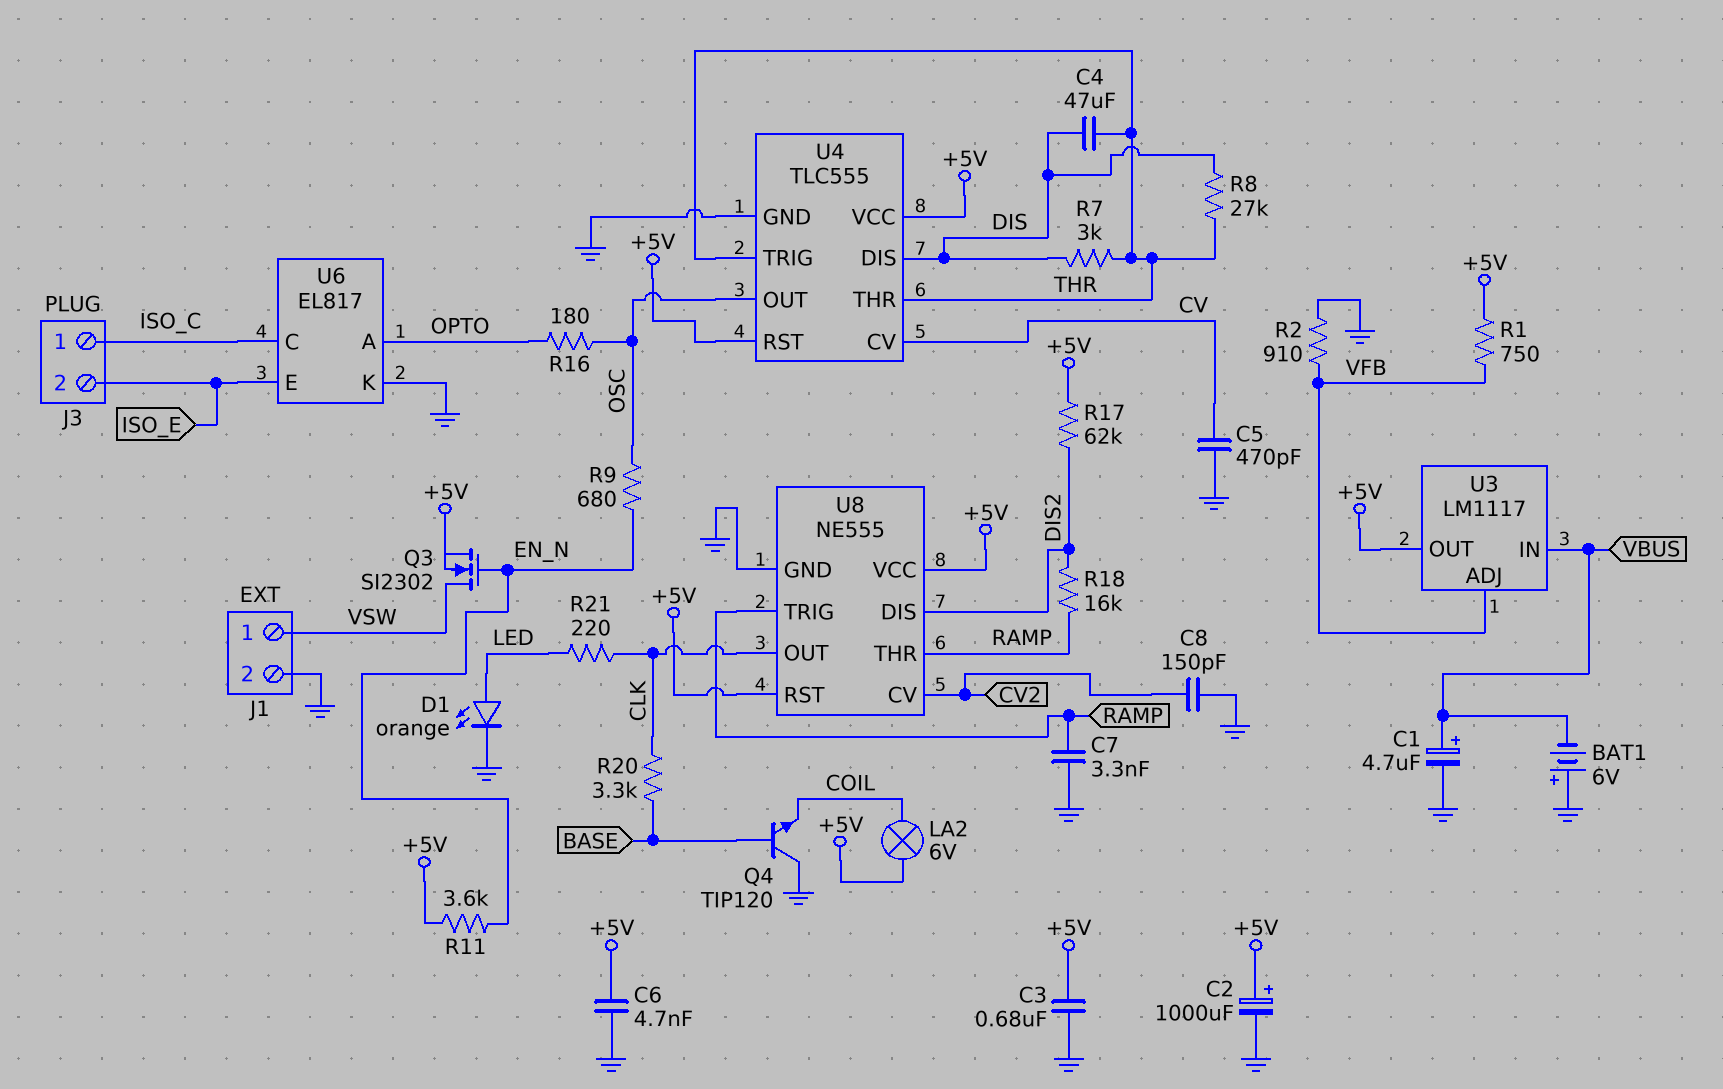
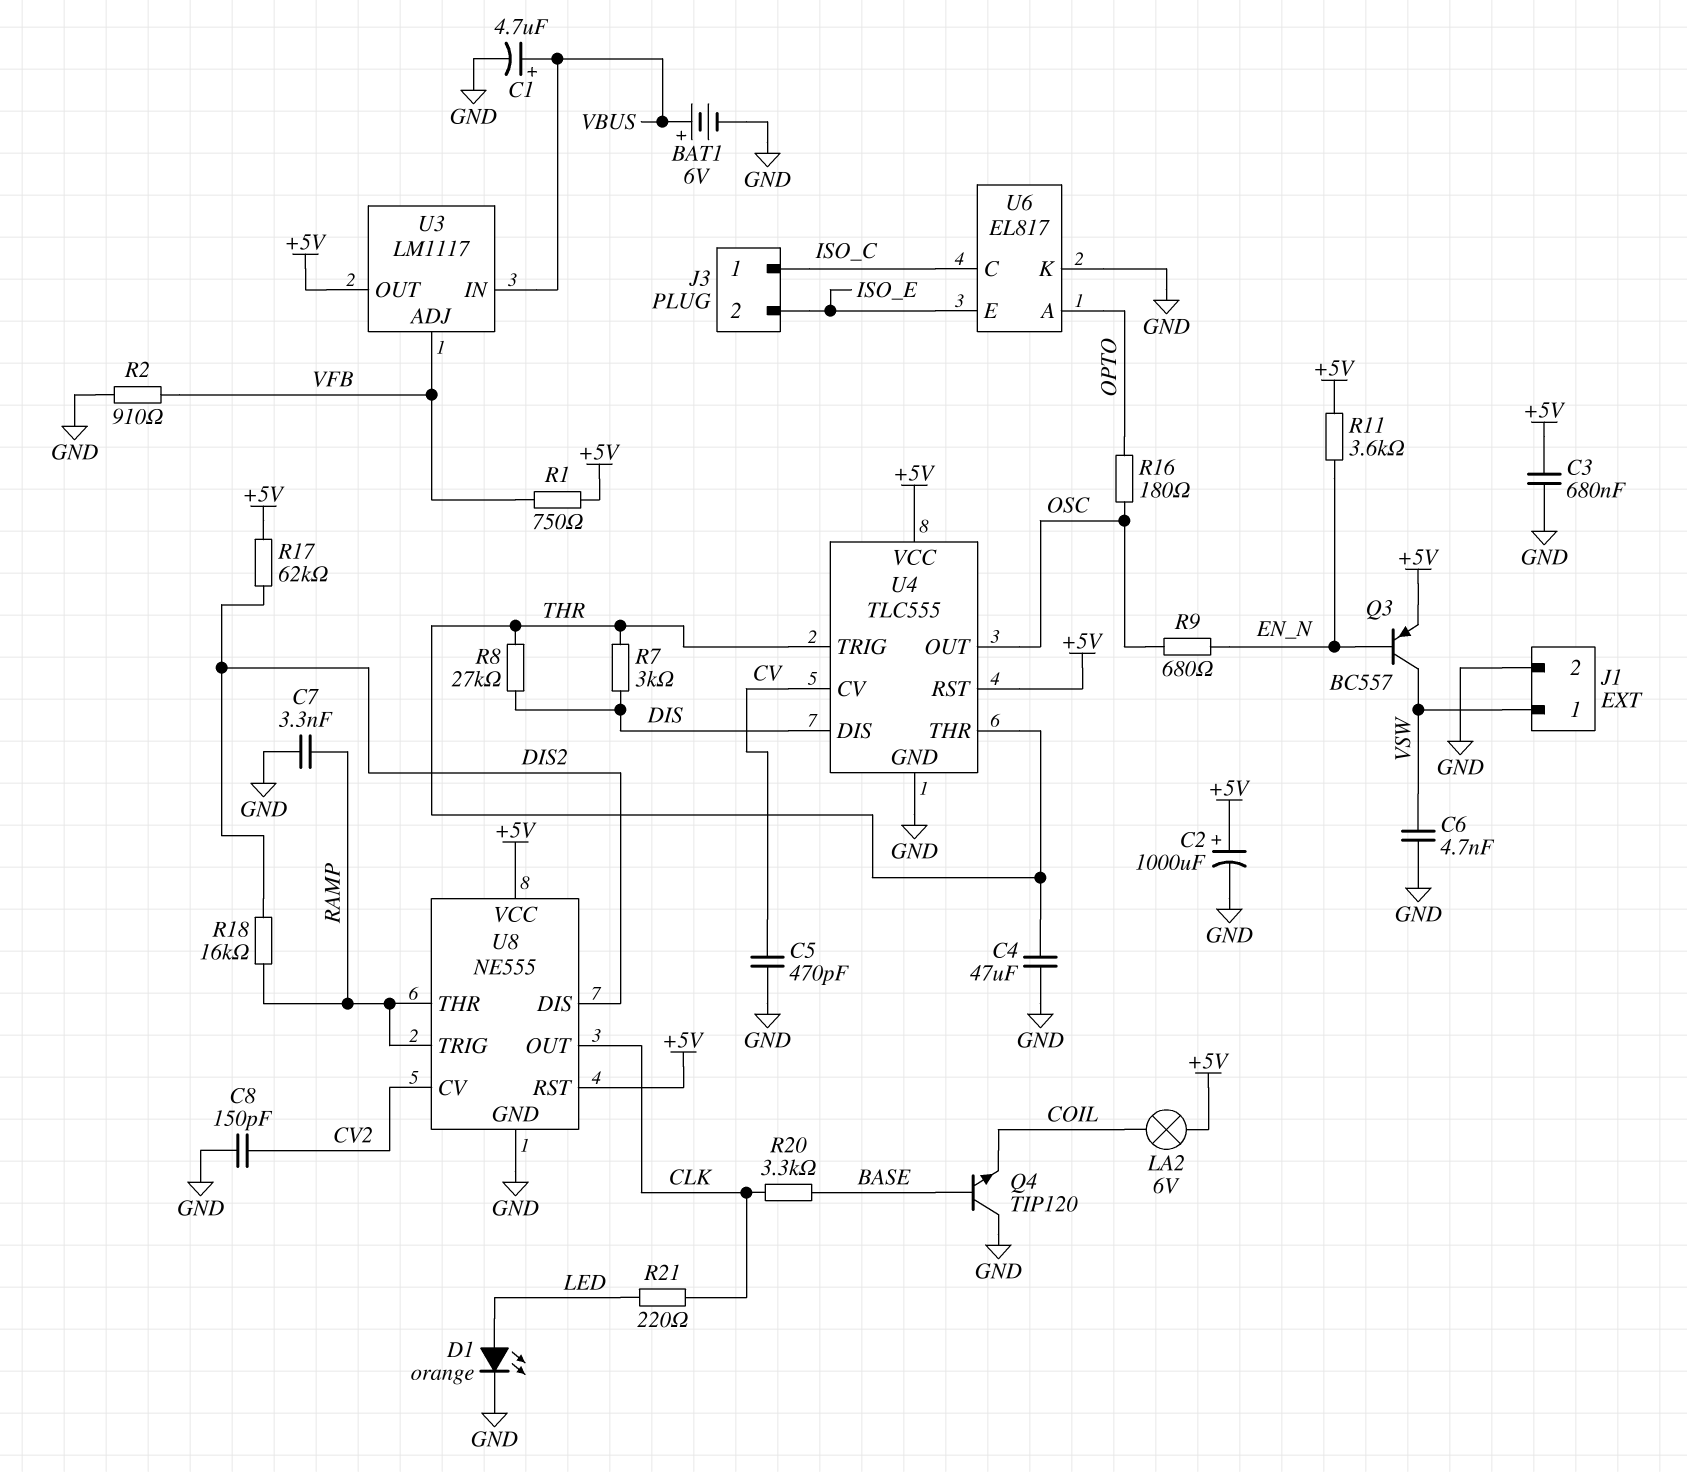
BAT1: 6V (plus GND, minus VBUS) -> 6V (plus VBUS, minus GND)
C4: 47uF (DIS, THR) -> 47uF (GND, THR)
C6: 4.7nF (+5V, GND) -> 4.7nF (GND, VSW)
Q3: NMOS SI2302 (G EN_N, D VSW, S +5V) -> PNP BC557 (B EN_N, C VSW, E +5V)

